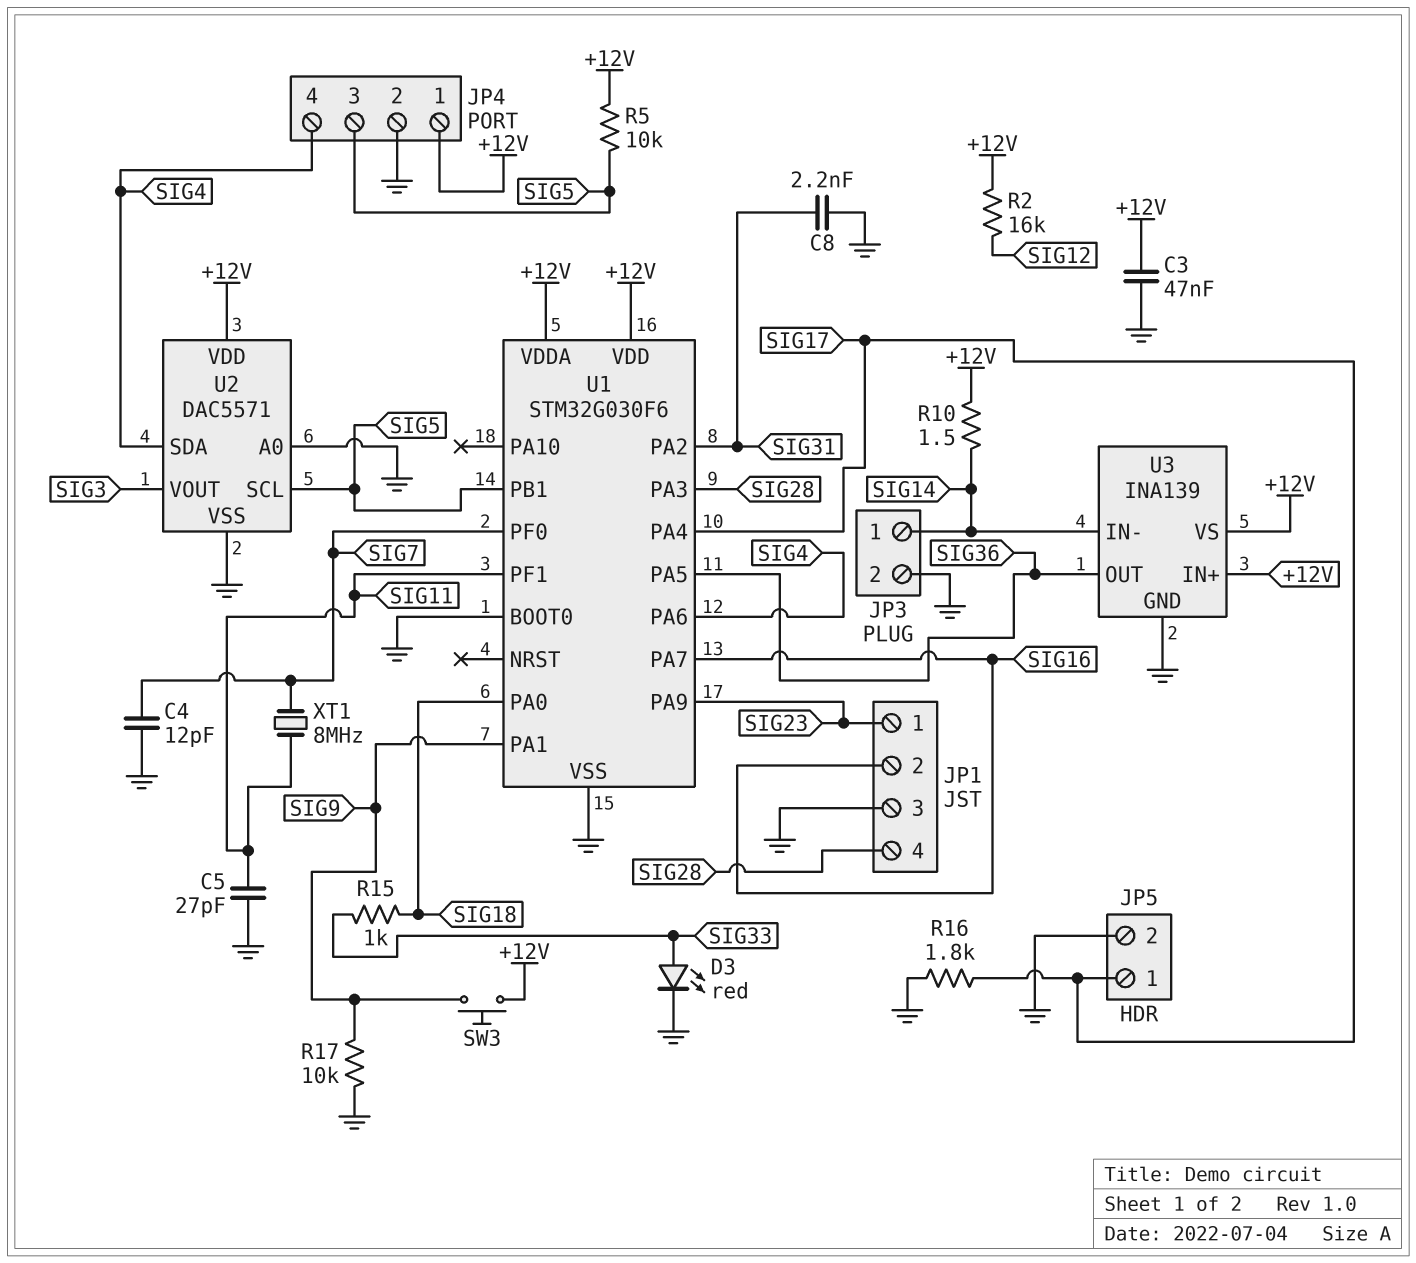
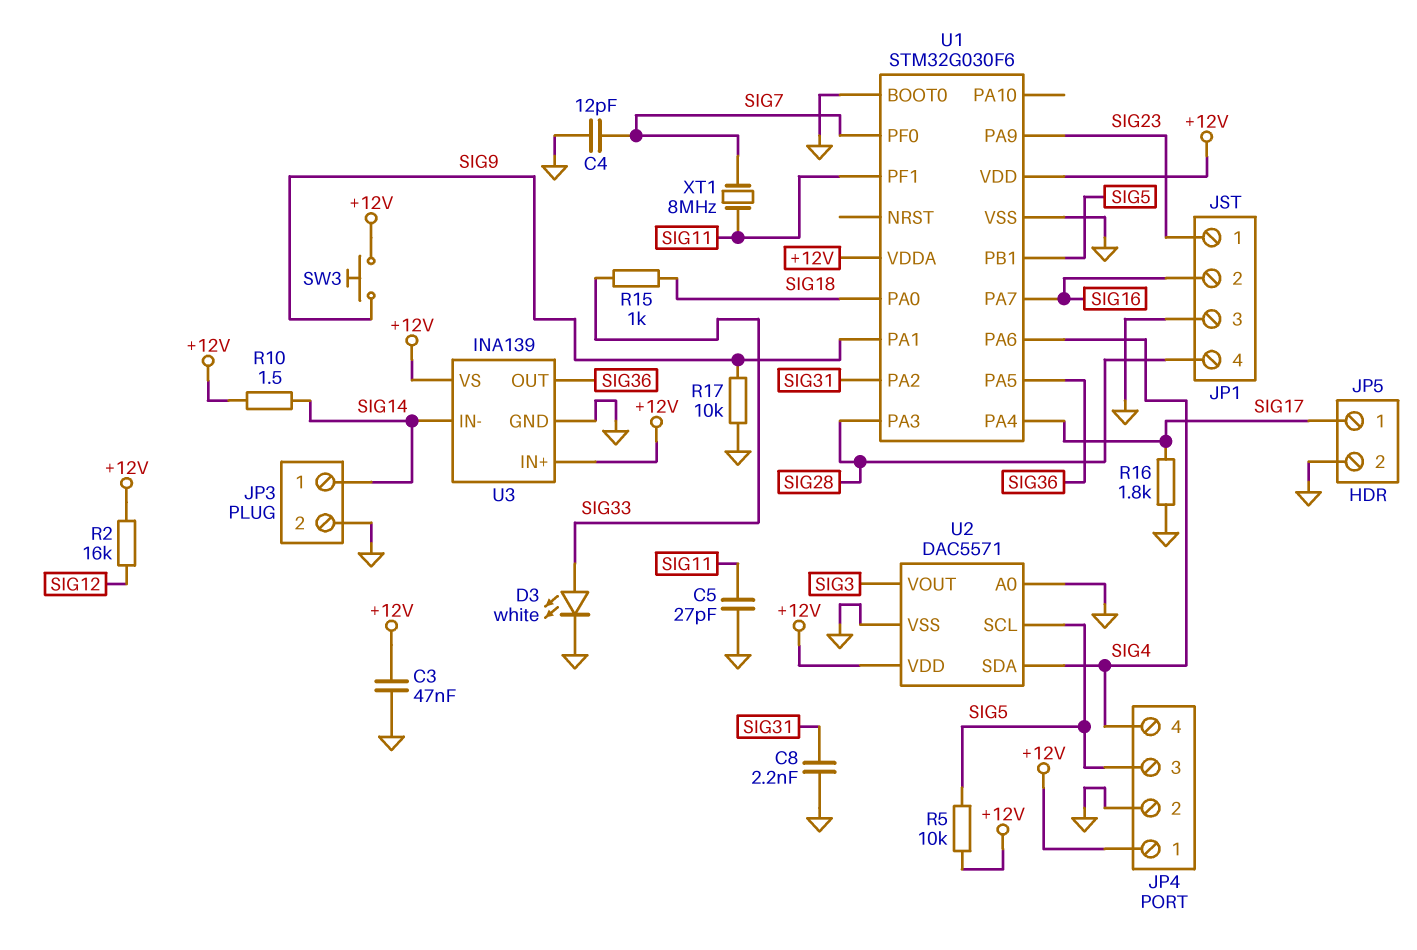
D3: LED red (A SIG33, K GND) -> LED white (A SIG33, K GND)

